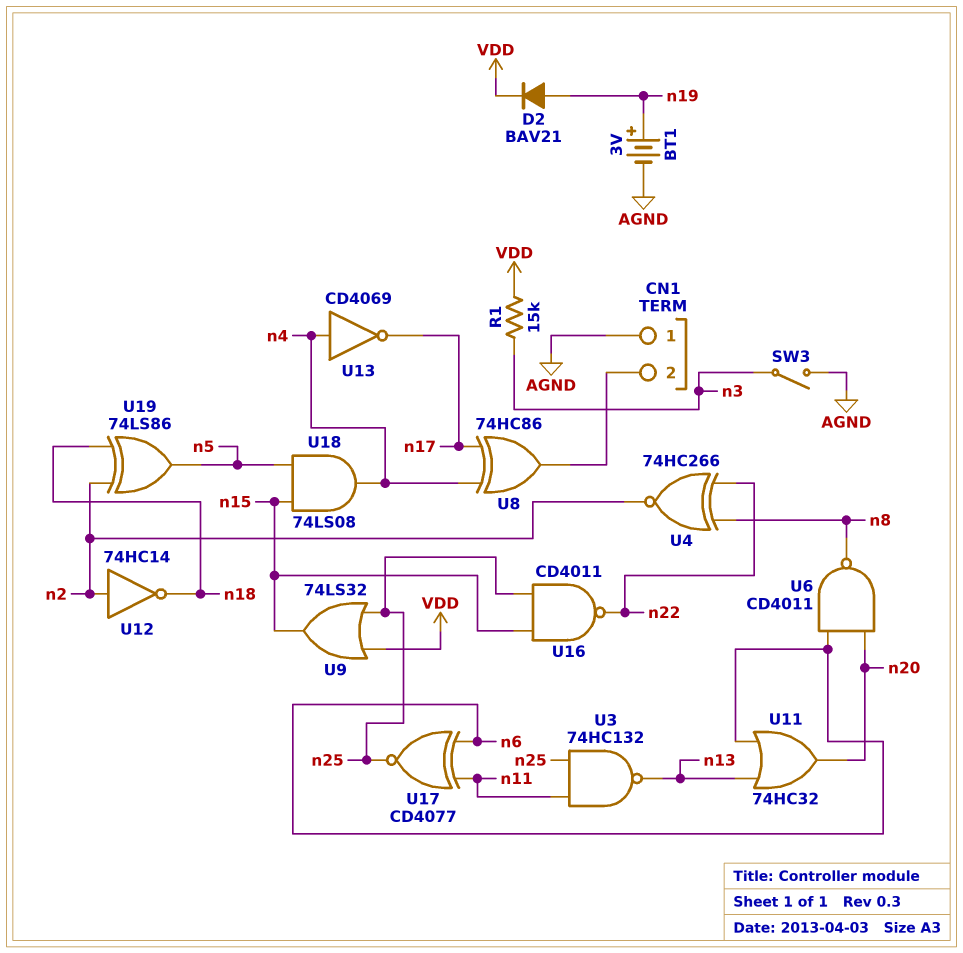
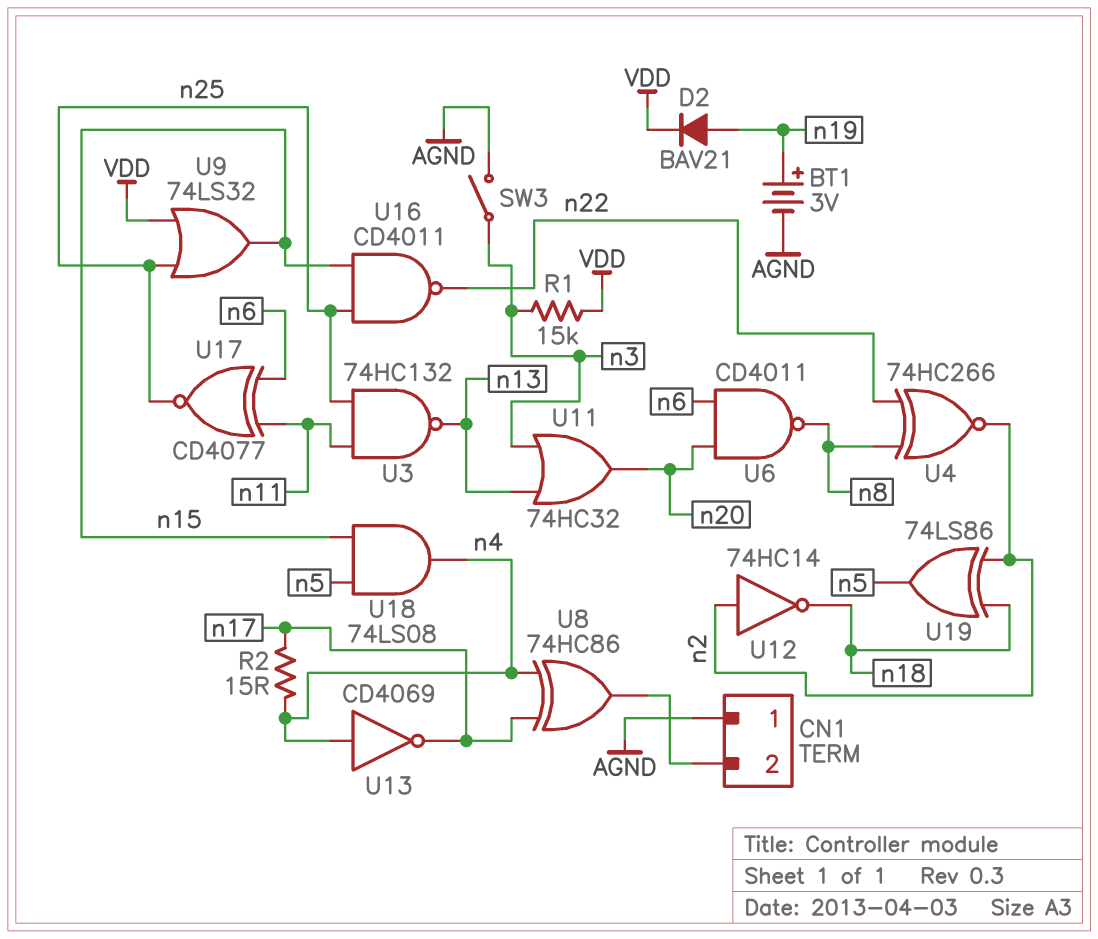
R2: none -> 15 (n4, n17)
U11: OR 74HC32 (in n6, in n13, out n20) -> OR 74HC32 (in n3, in n13, out n20)

